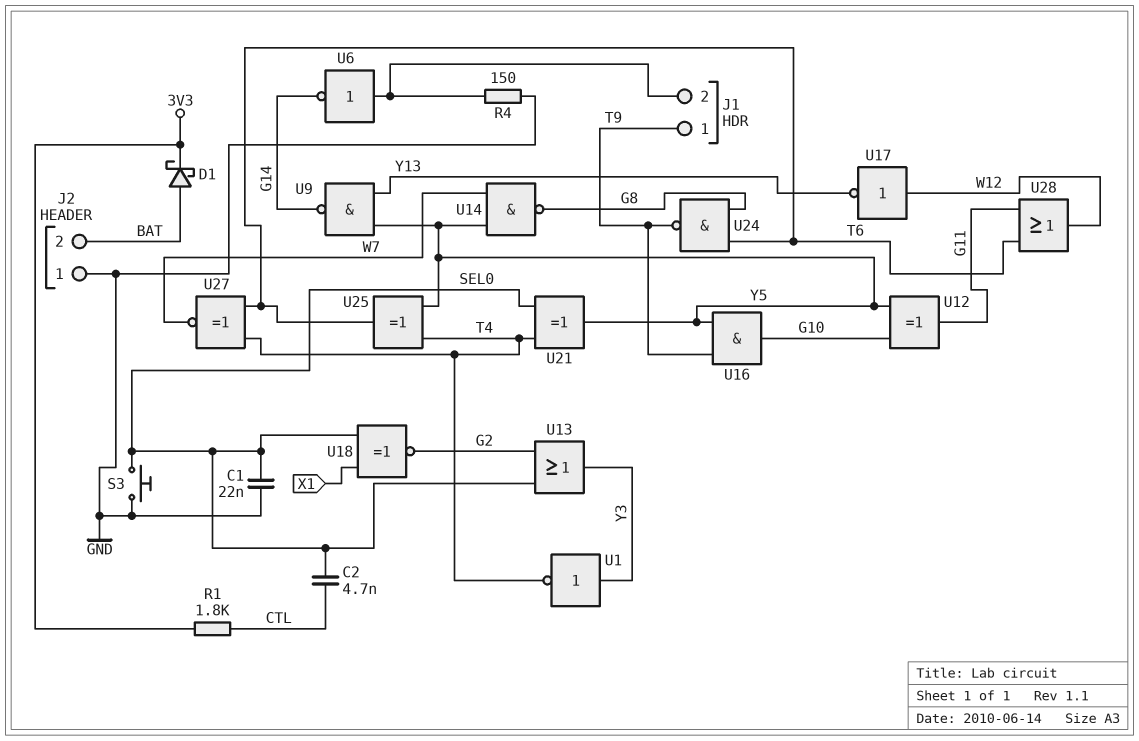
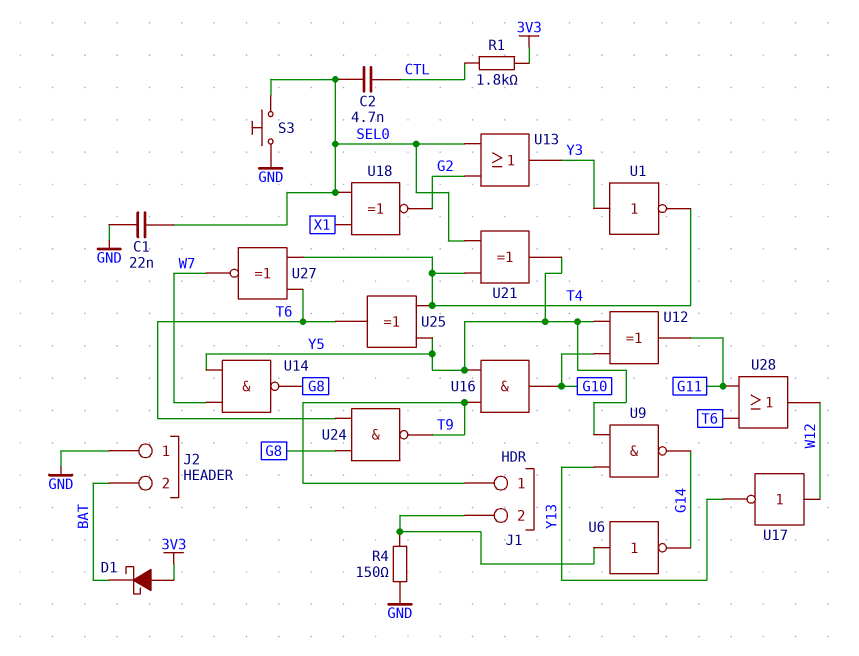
D1: schottky (A BAT, K 3V3) -> schottky (A 3V3, K BAT)

